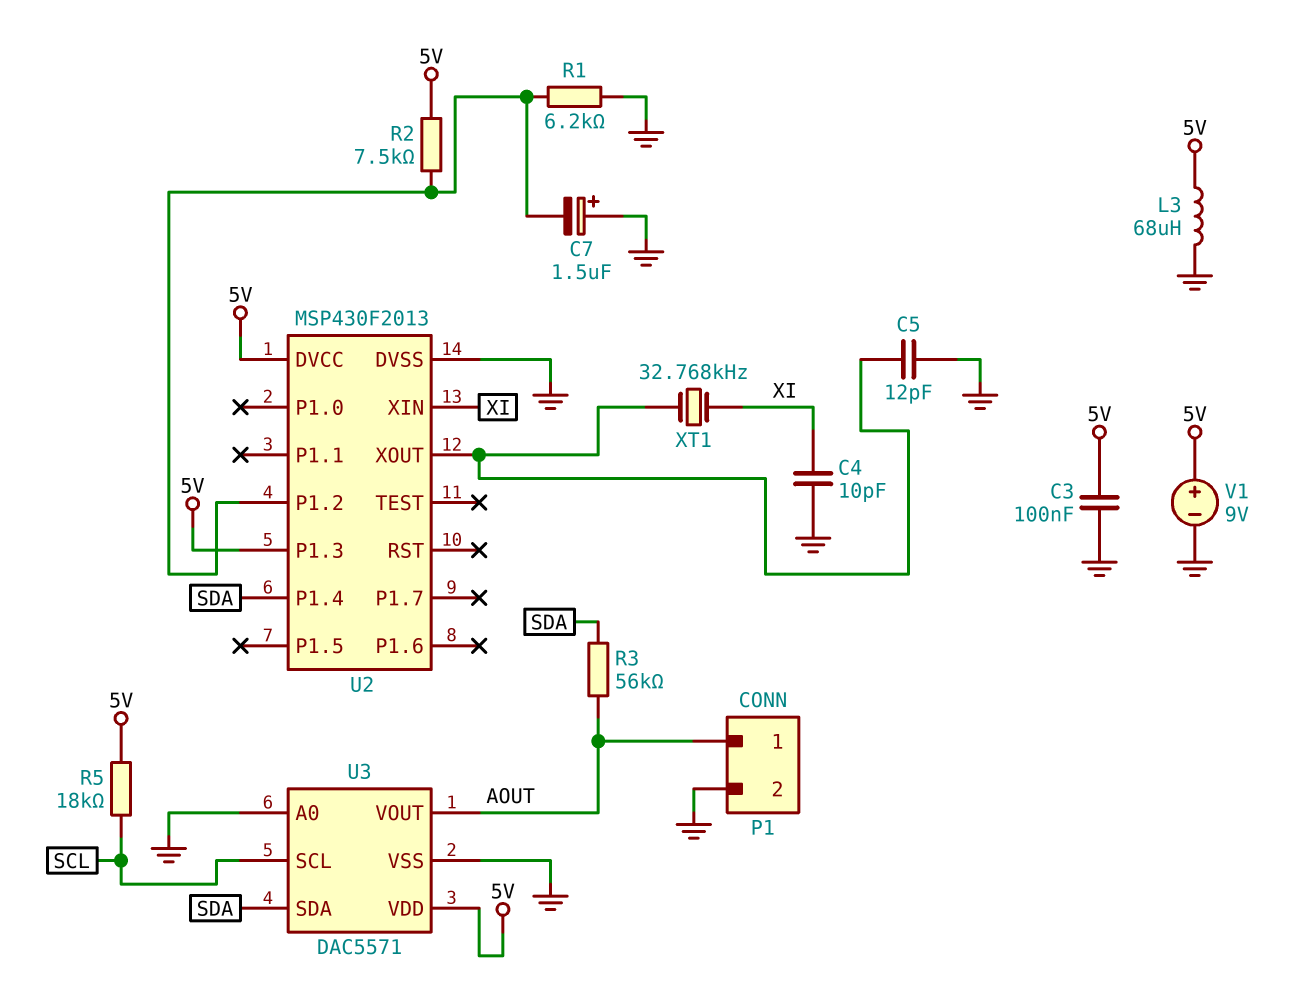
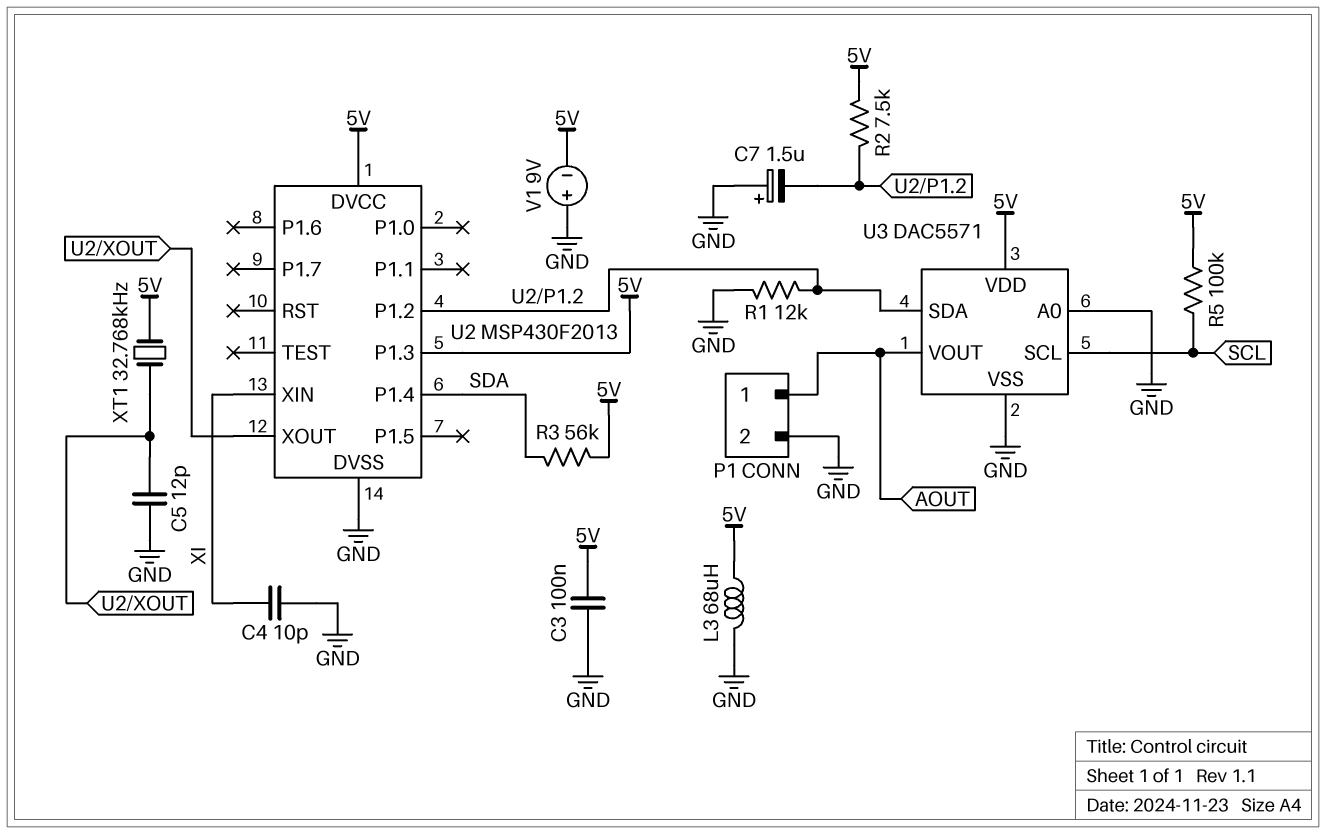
R1: 6.2k (GND, U2/P1.2) -> 12k (GND, U2/P1.2)
R3: 56k (AOUT, SDA) -> 56k (5V, SDA)
R5: 18k (5V, SCL) -> 100k (5V, SCL)
U3 pin SDA: SDA -> U2/P1.2
V1: 9V (plus 5V, minus GND) -> 9V (plus GND, minus 5V)
XT1: 32.768kHz (U2/XOUT, XI) -> 32.768kHz (5V, U2/XOUT)

